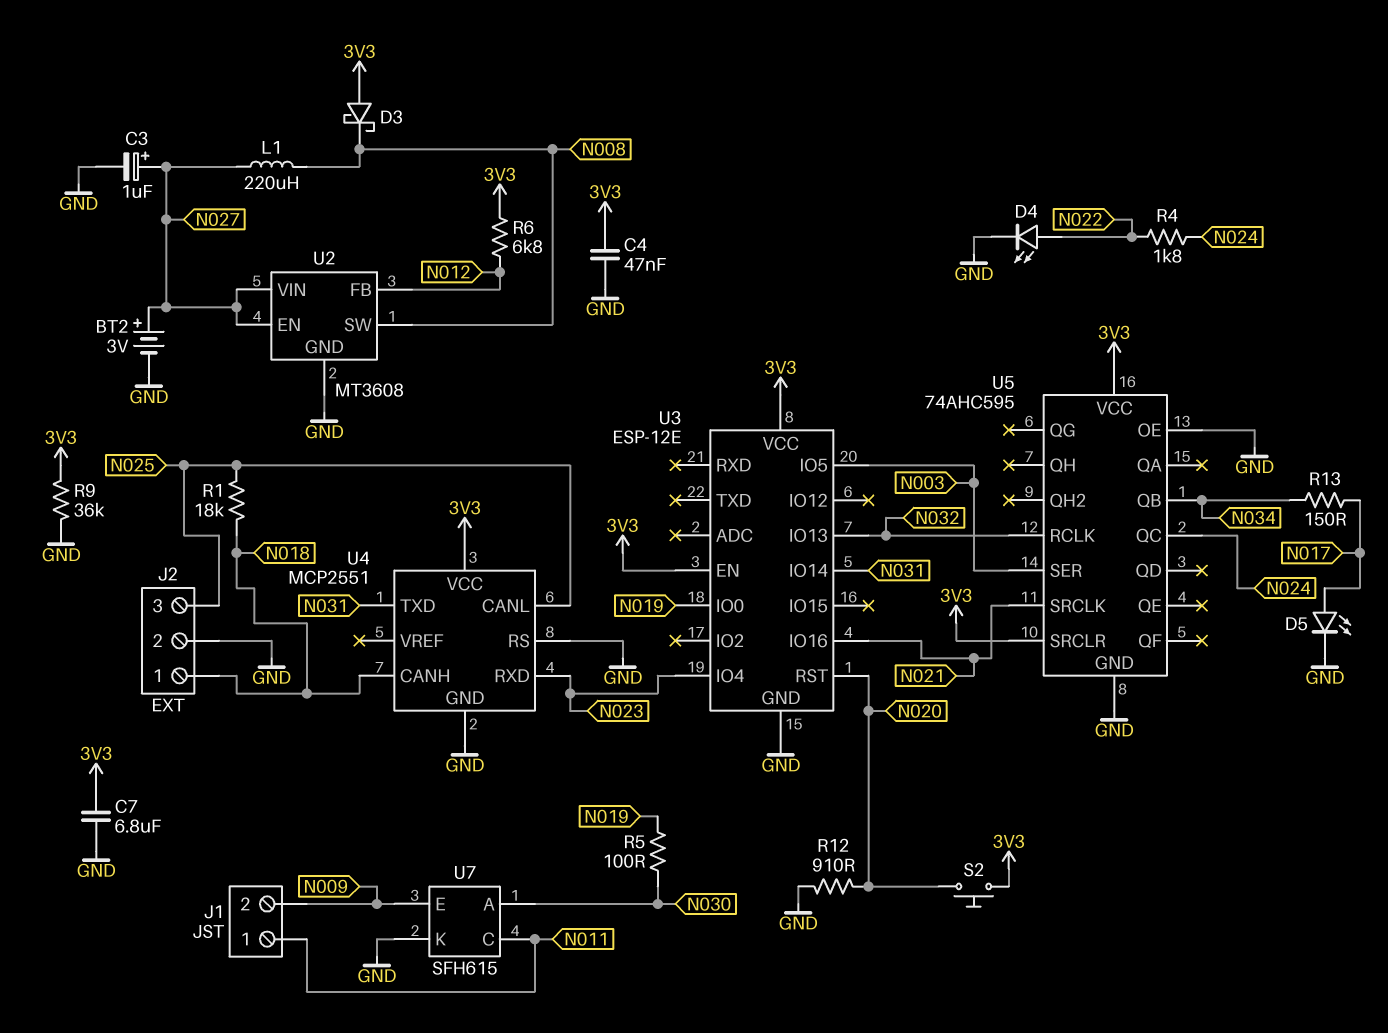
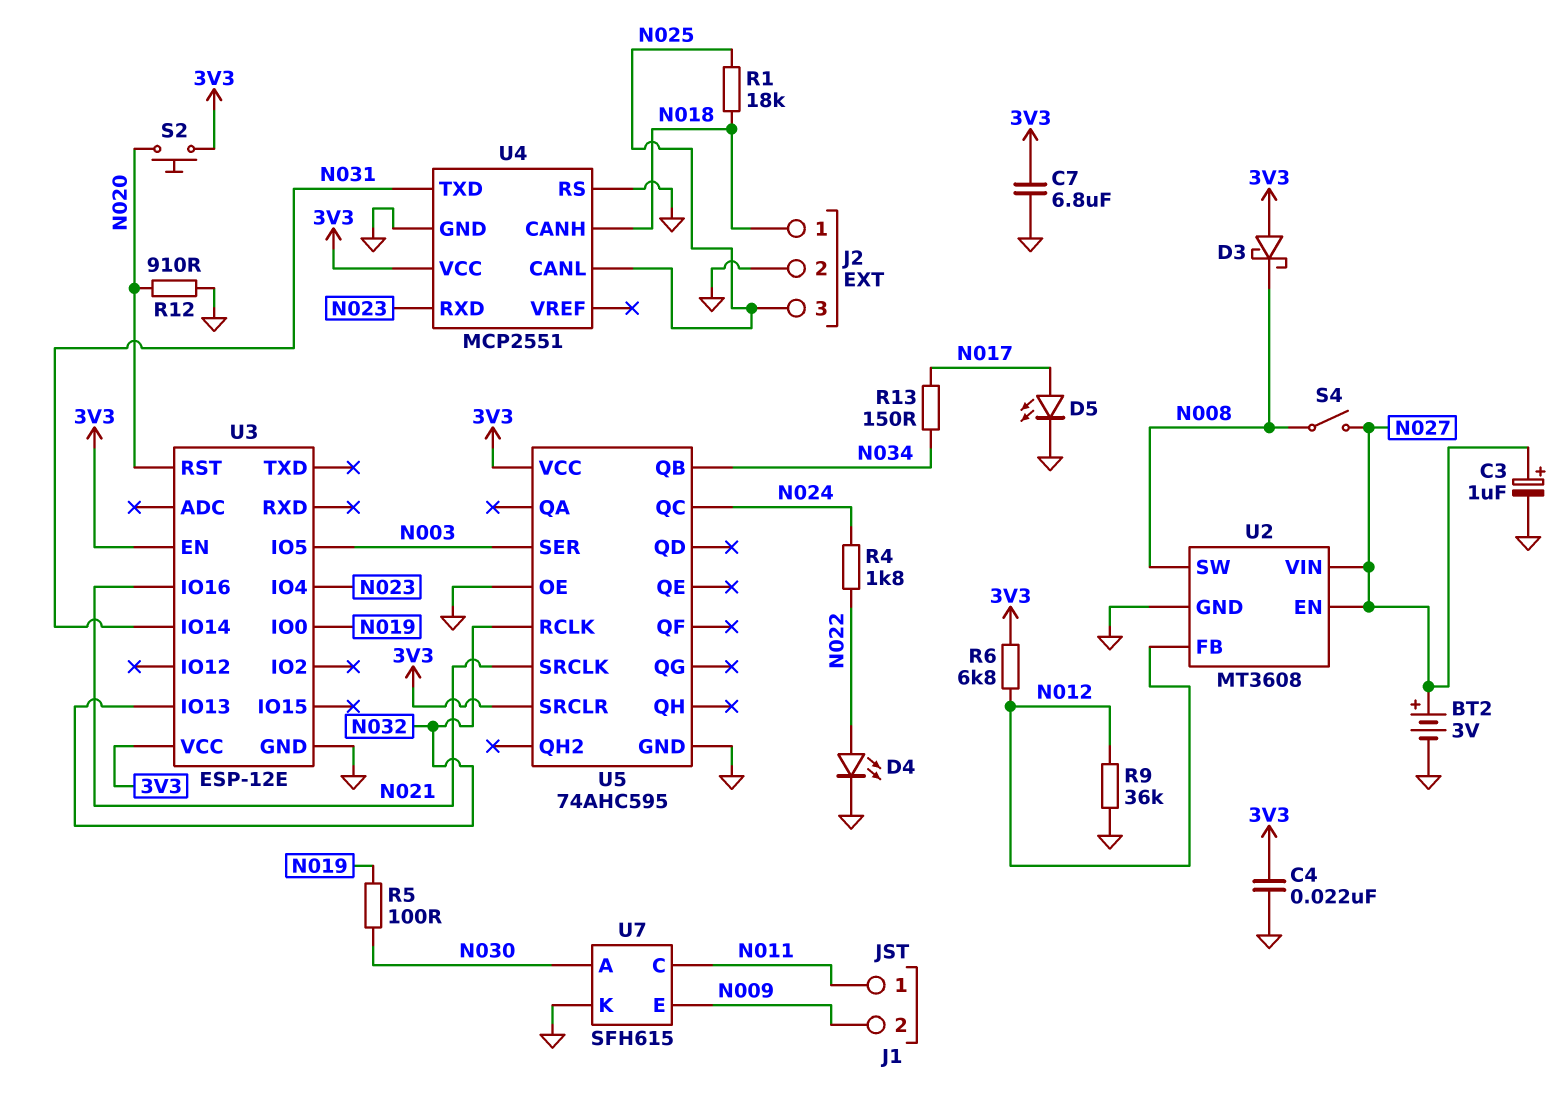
C4: 47nF (3V3, GND) -> 22nF (3V3, GND)
L1: 220uH (N008, N027) -> none
R9: 36k (3V3, GND) -> 36k (GND, N012)
S4: none -> switch (N008, N027)

